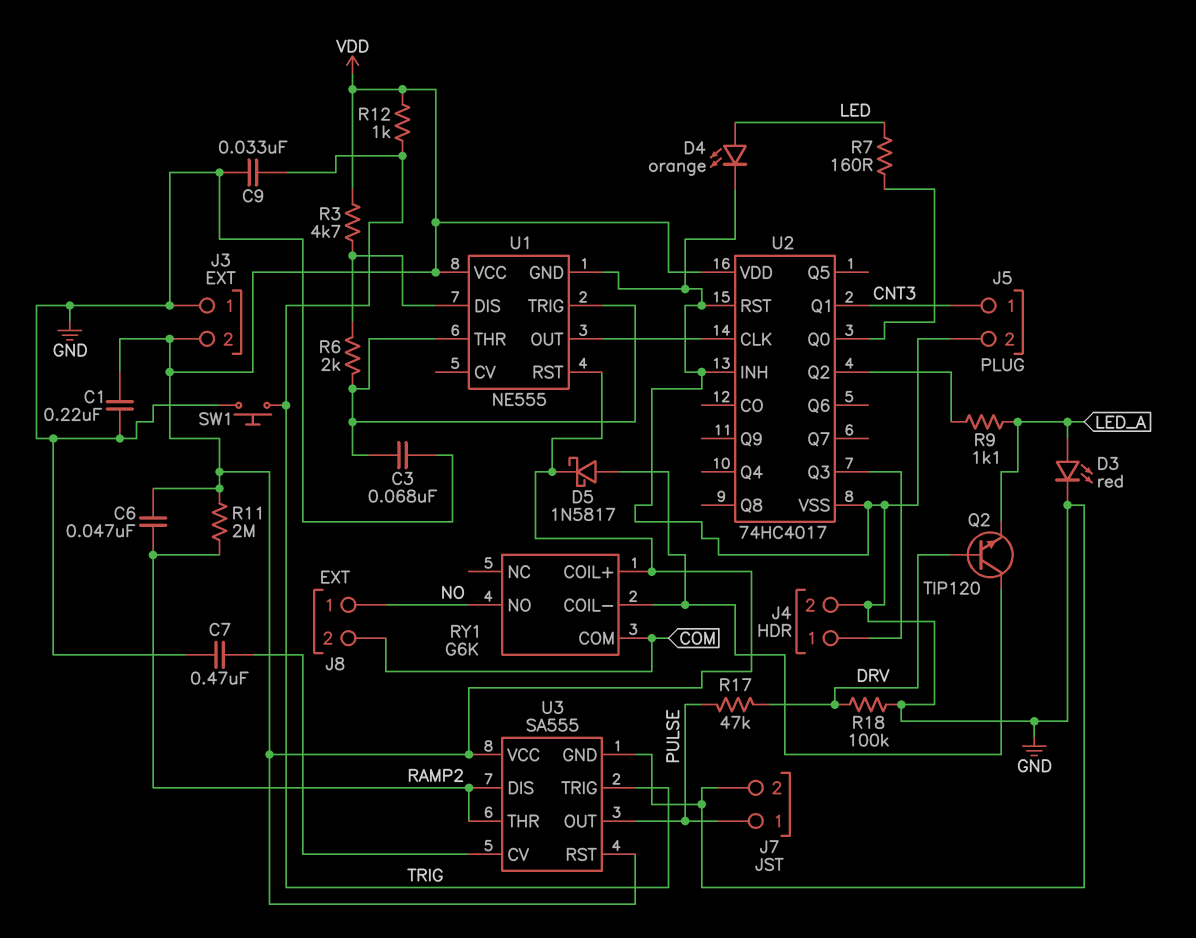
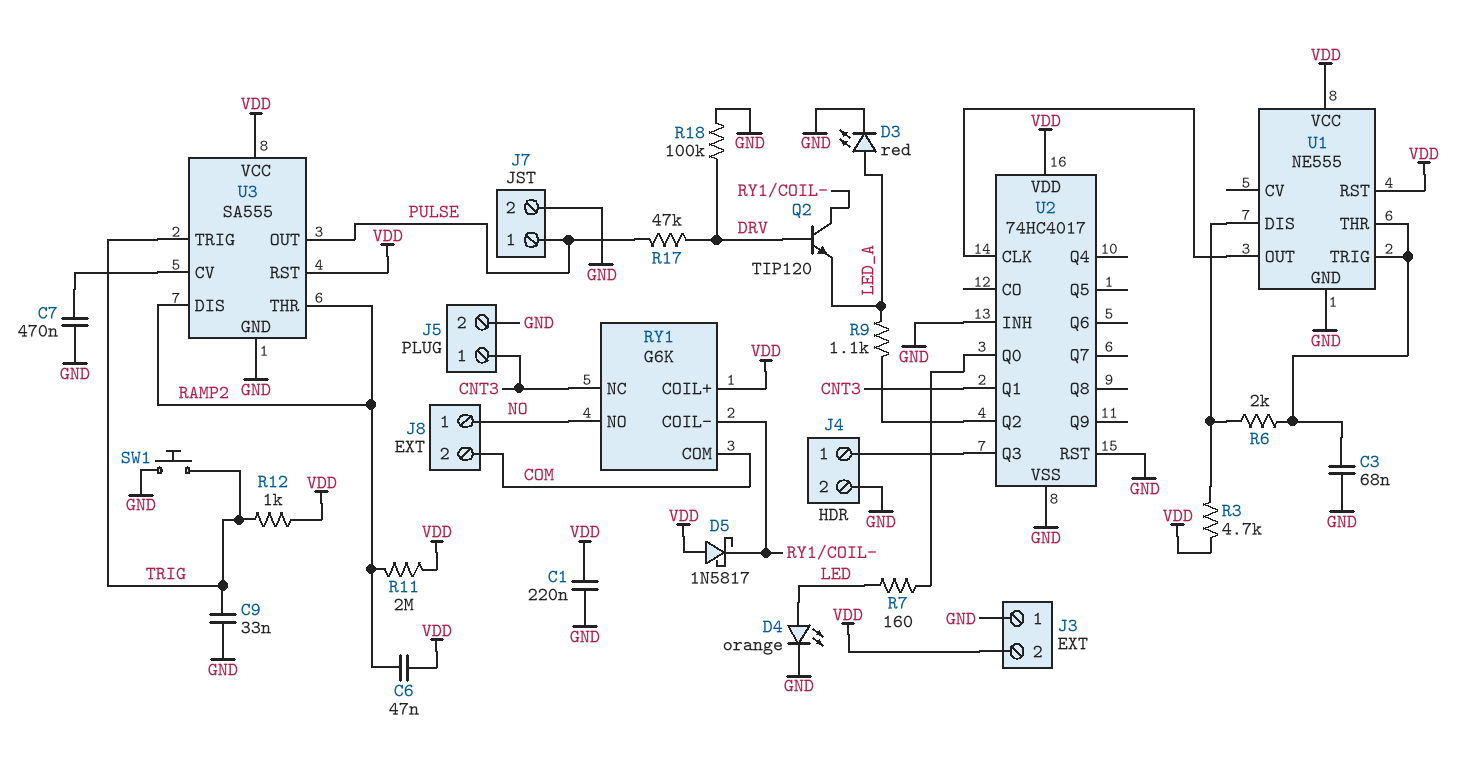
D5: schottky 1N5817 (A RY1/COIL-, K VDD) -> schottky 1N5817 (A VDD, K RY1/COIL-)
RY1 pin NC: none -> CNT3

